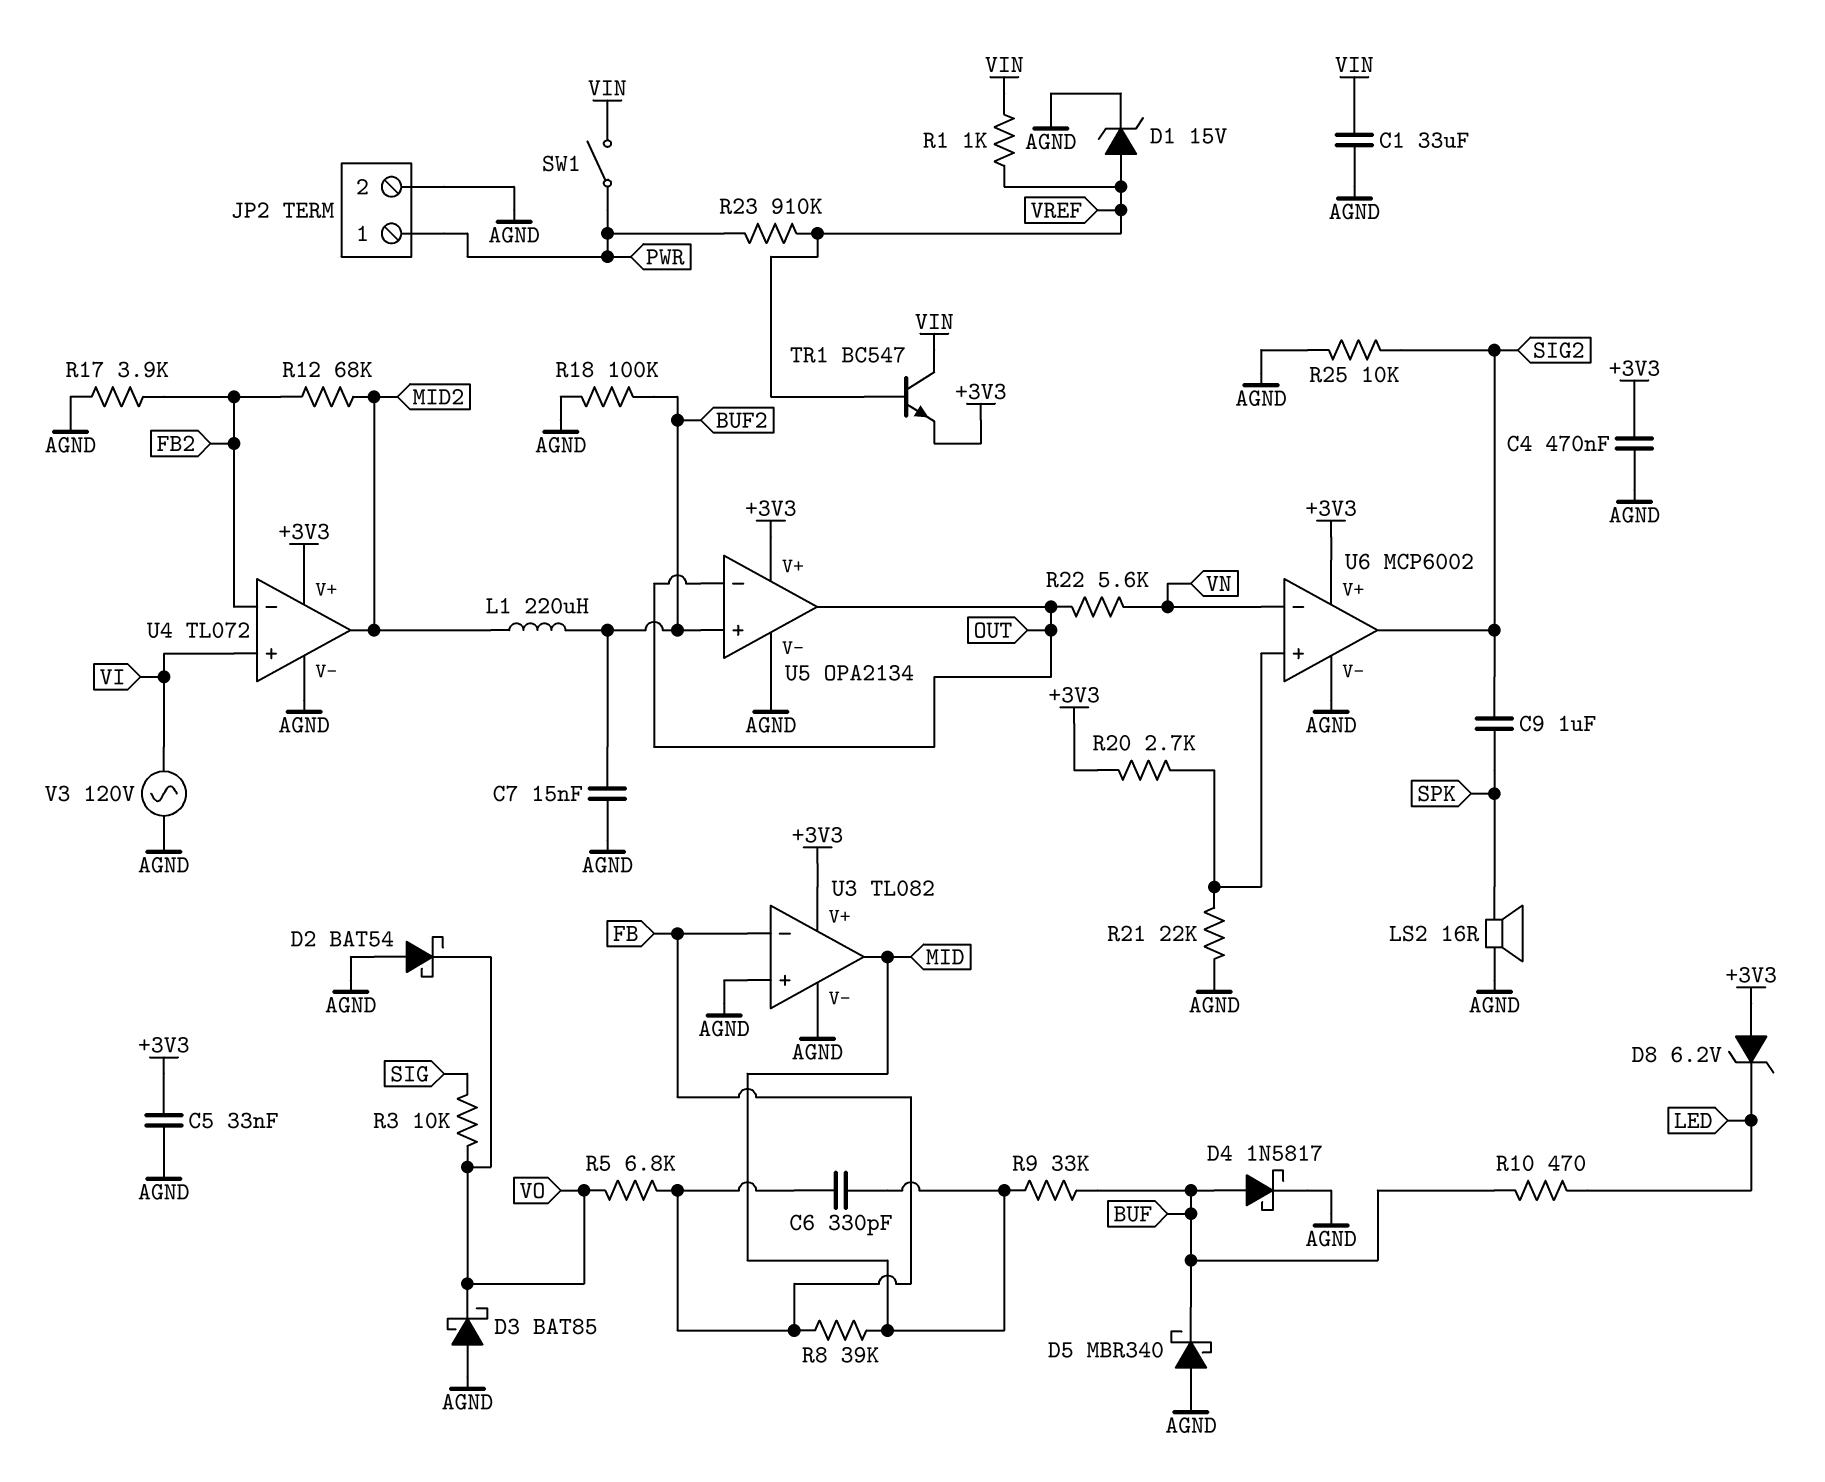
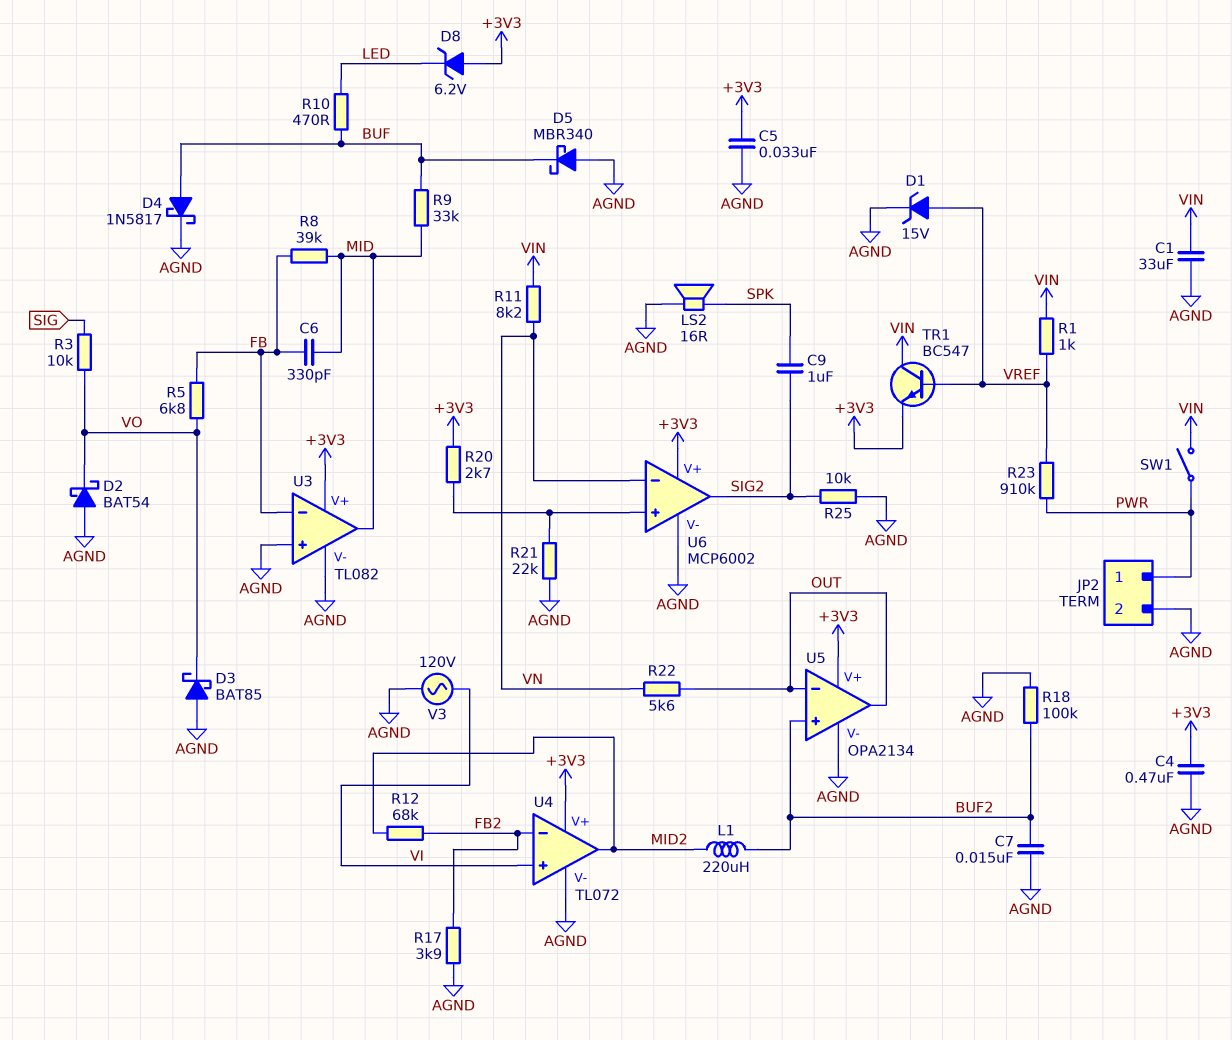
R11: none -> 8.2k (VIN, VN)

